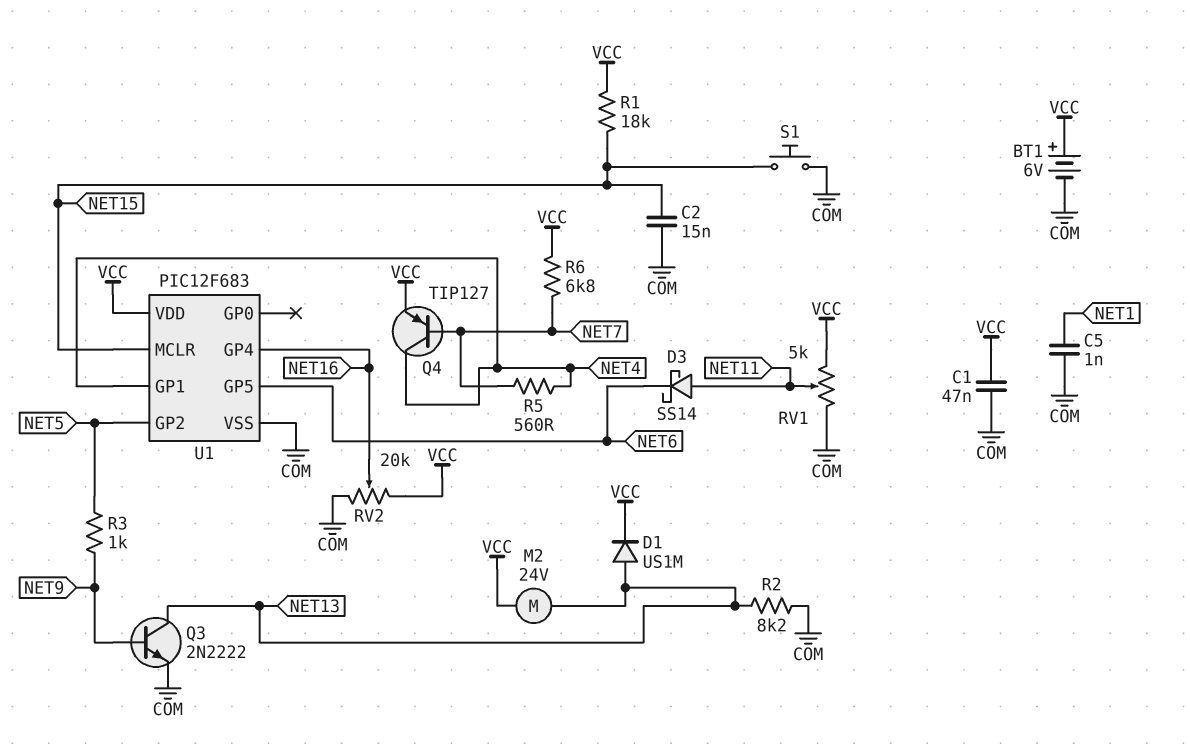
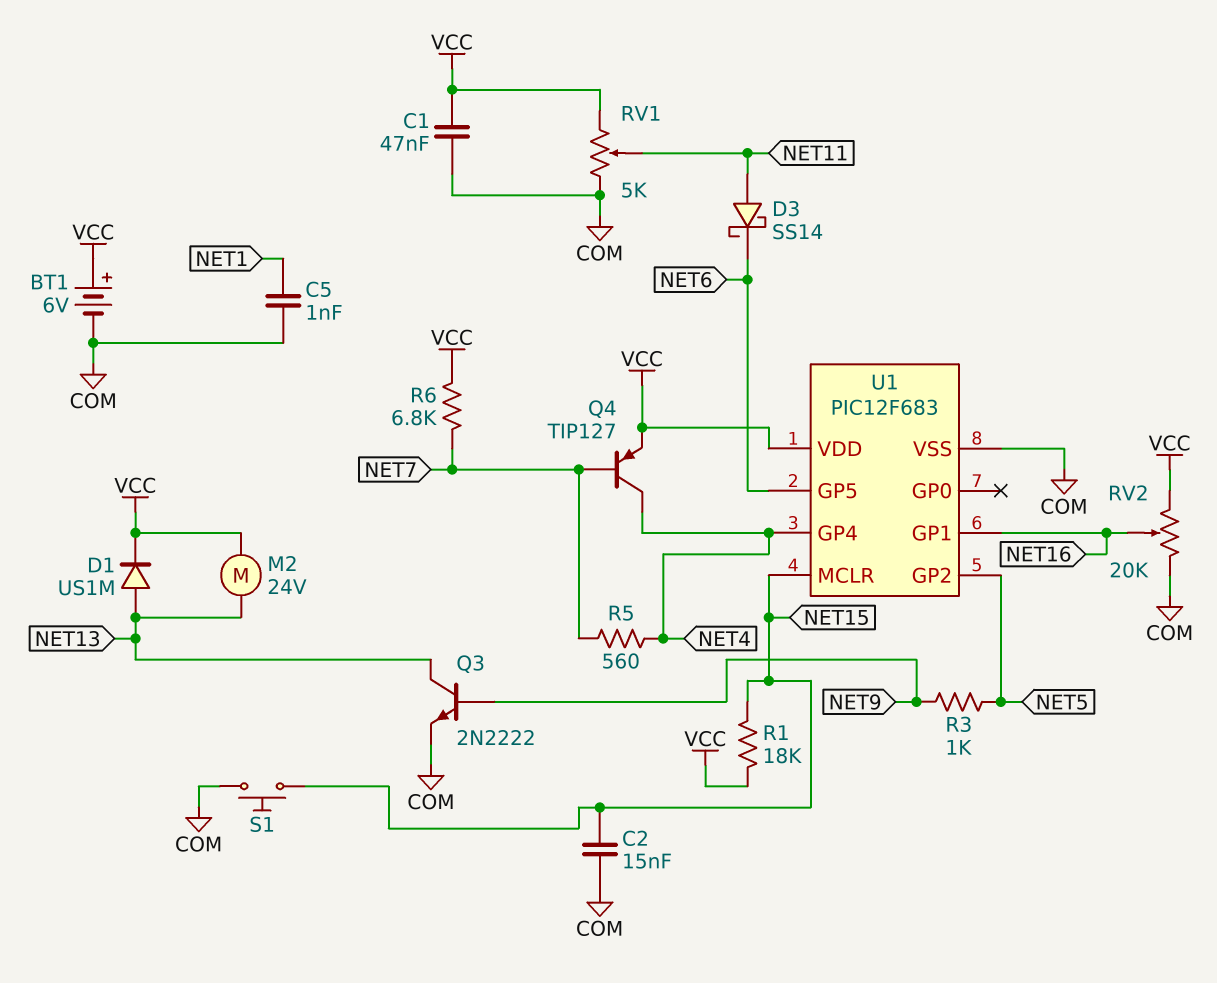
R2: 8.2k (COM, NET13) -> none
U1 pin GP1: NET4 -> NET16
U1 pin GP4: NET16 -> NET4

